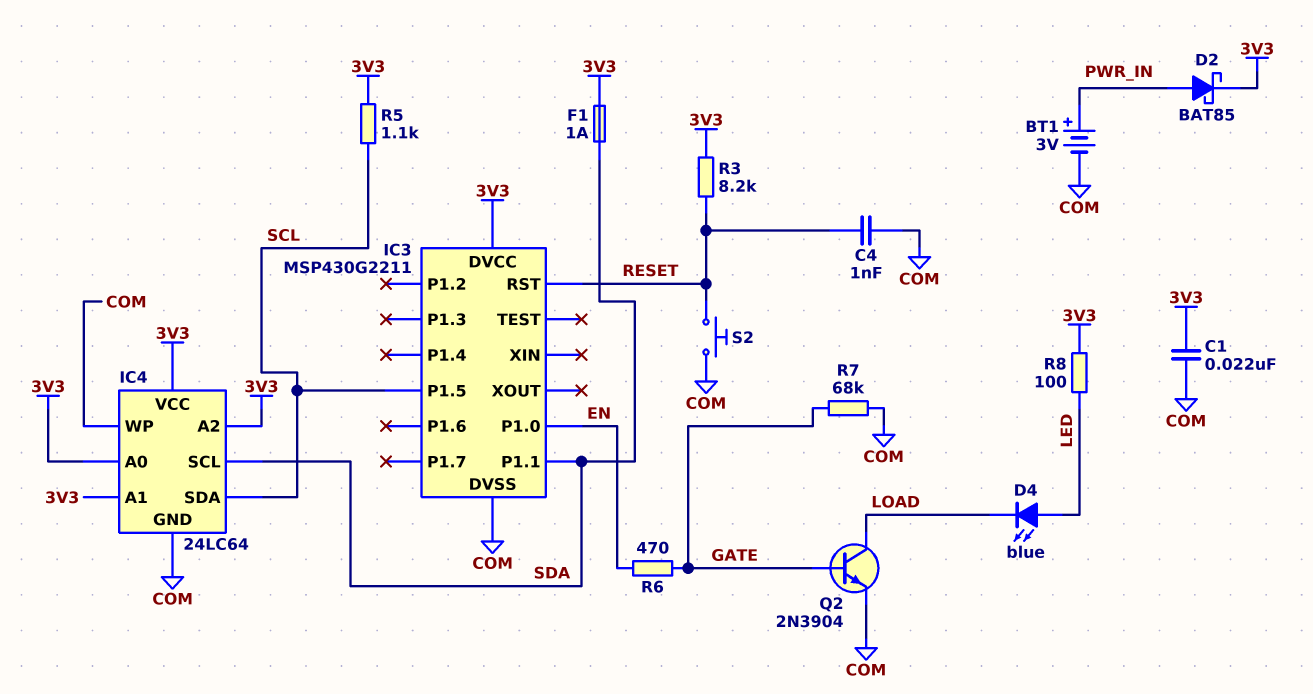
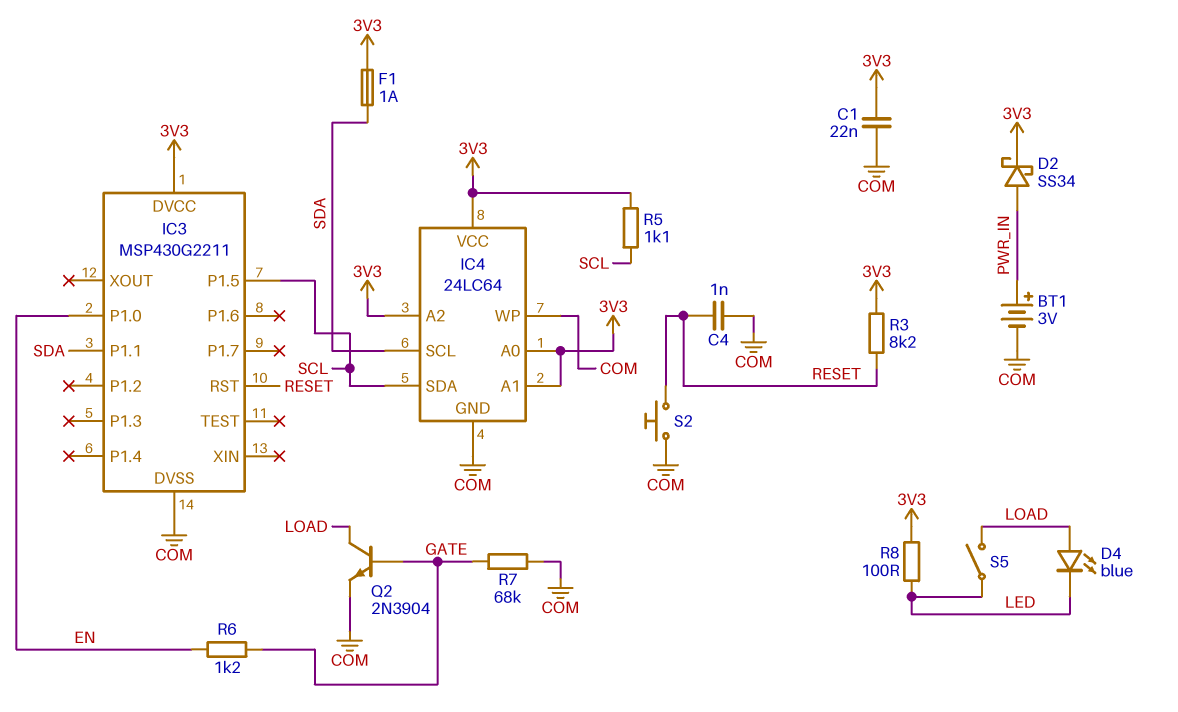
D2: schottky BAT85 (A PWR_IN, K 3V3) -> schottky SS34 (A PWR_IN, K 3V3)
D4: LED blue (A LED, K LOAD) -> LED blue (A LOAD, K LED)
R6: 470 (EN, GATE) -> 1.2k (EN, GATE)
S5: none -> switch (LED, LOAD)

